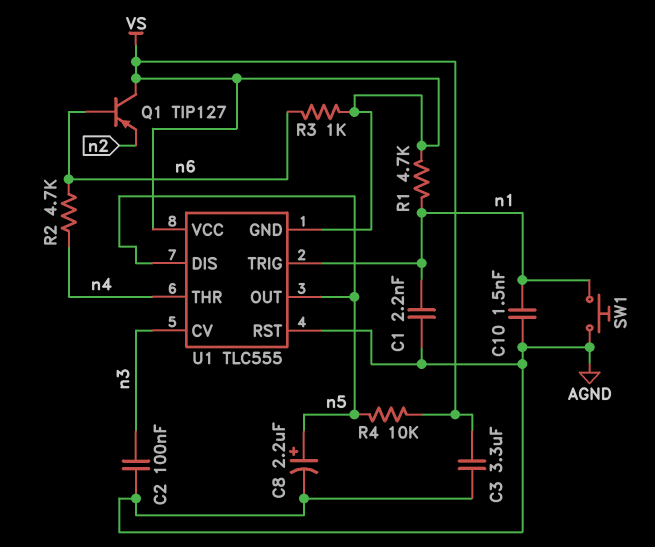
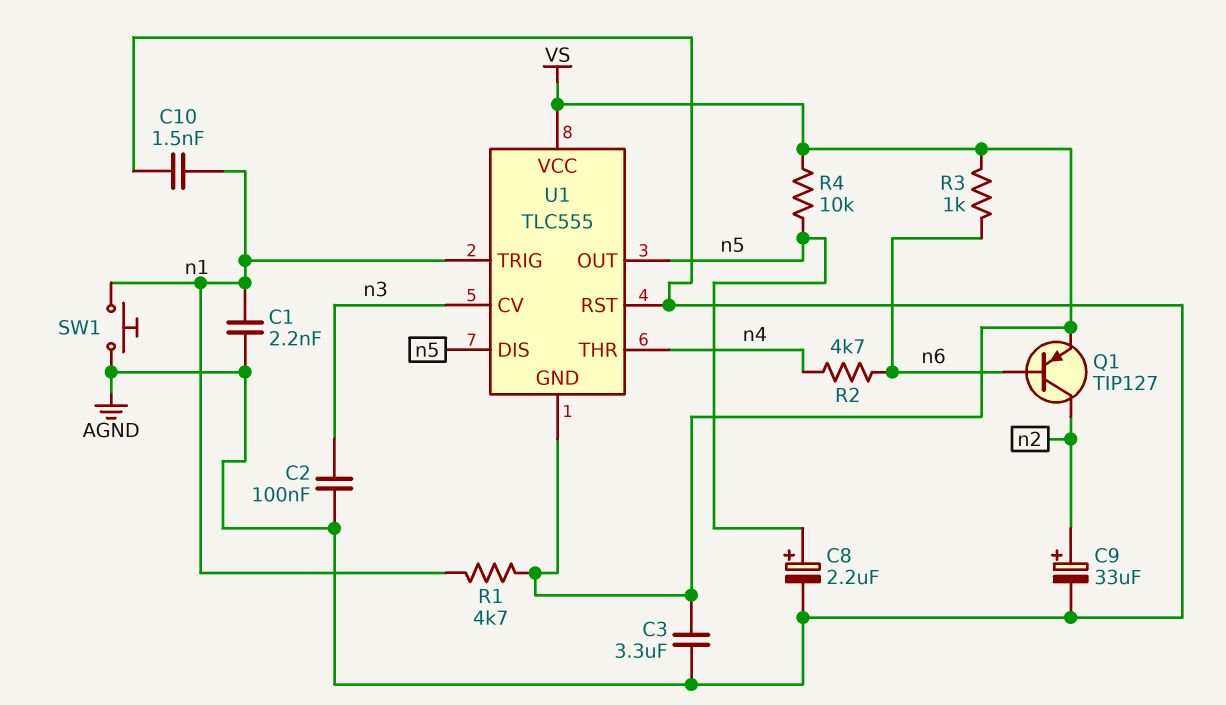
C9: none -> 33uF (plus n2, minus AGND)
Q1: PNP TIP127 (B n6, C VS, E n2) -> PNP TIP127 (B n6, C n2, E VS)

